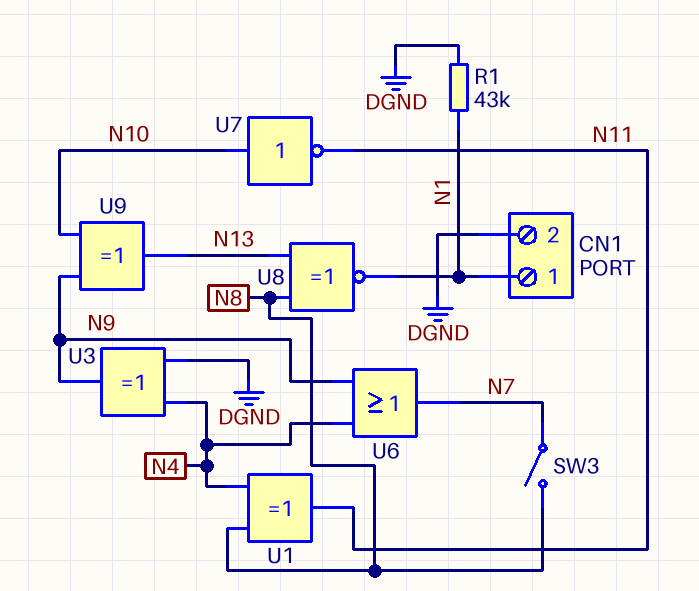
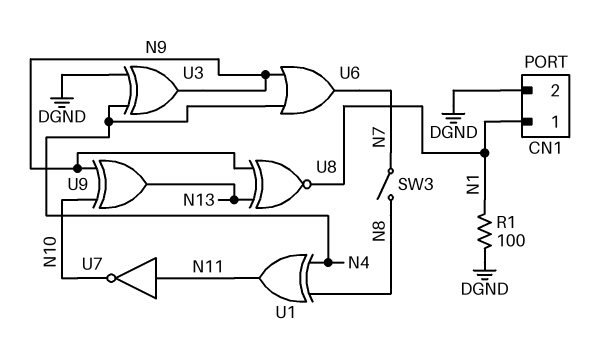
R1: 43k (DGND, N1) -> 100 (DGND, N1)
U7: NOT (in N10, out N11) -> NOT (in N11, out N10)
U8: XNOR (in N8, in N13, out N1) -> XNOR (in N9, in N13, out N1)

